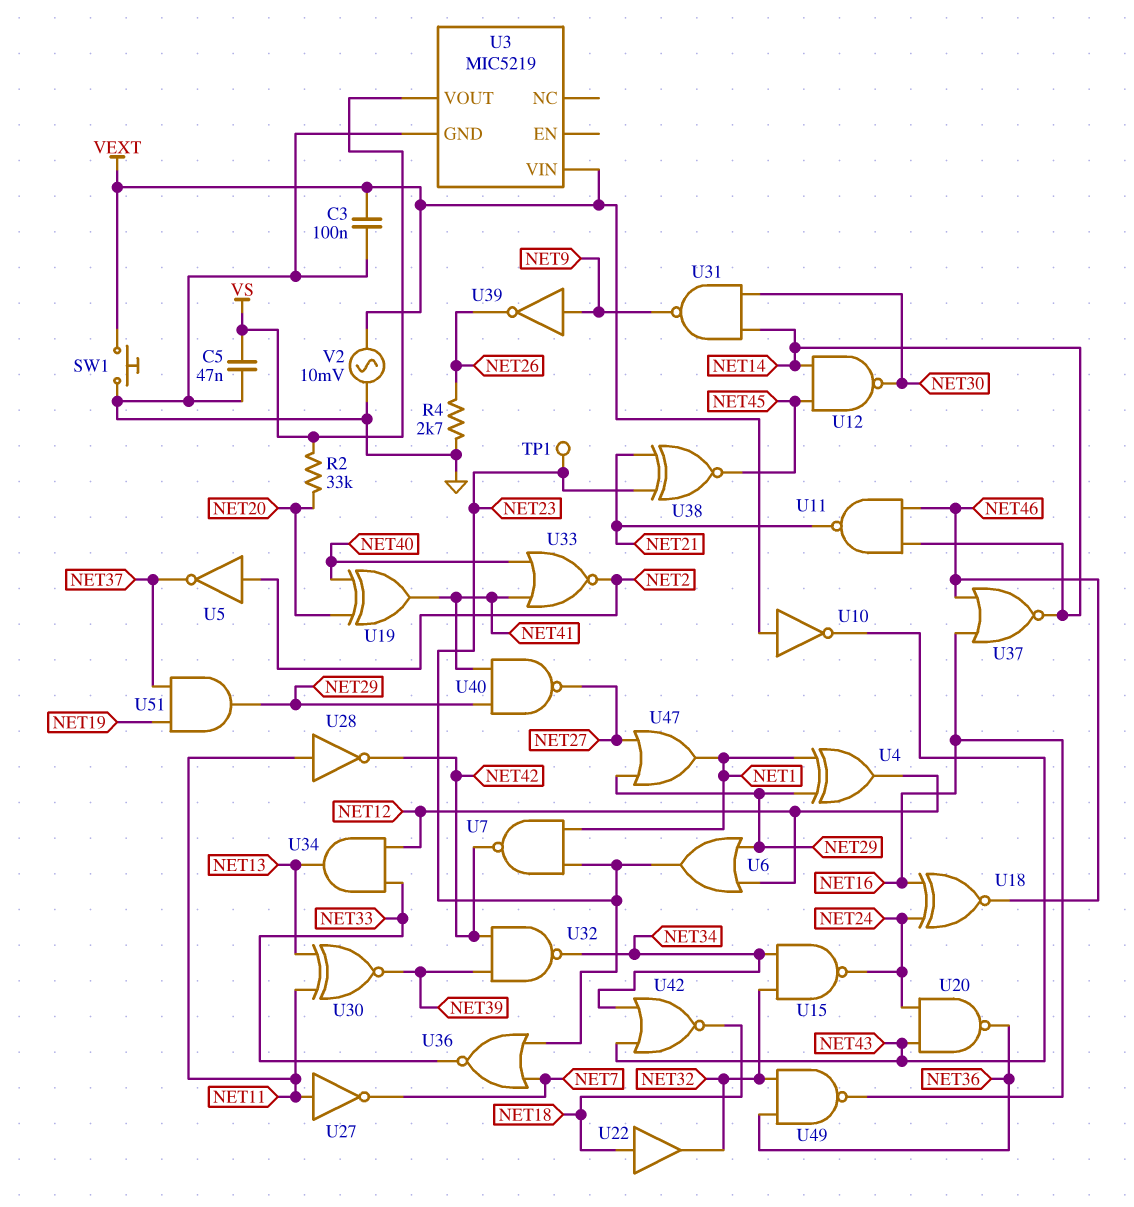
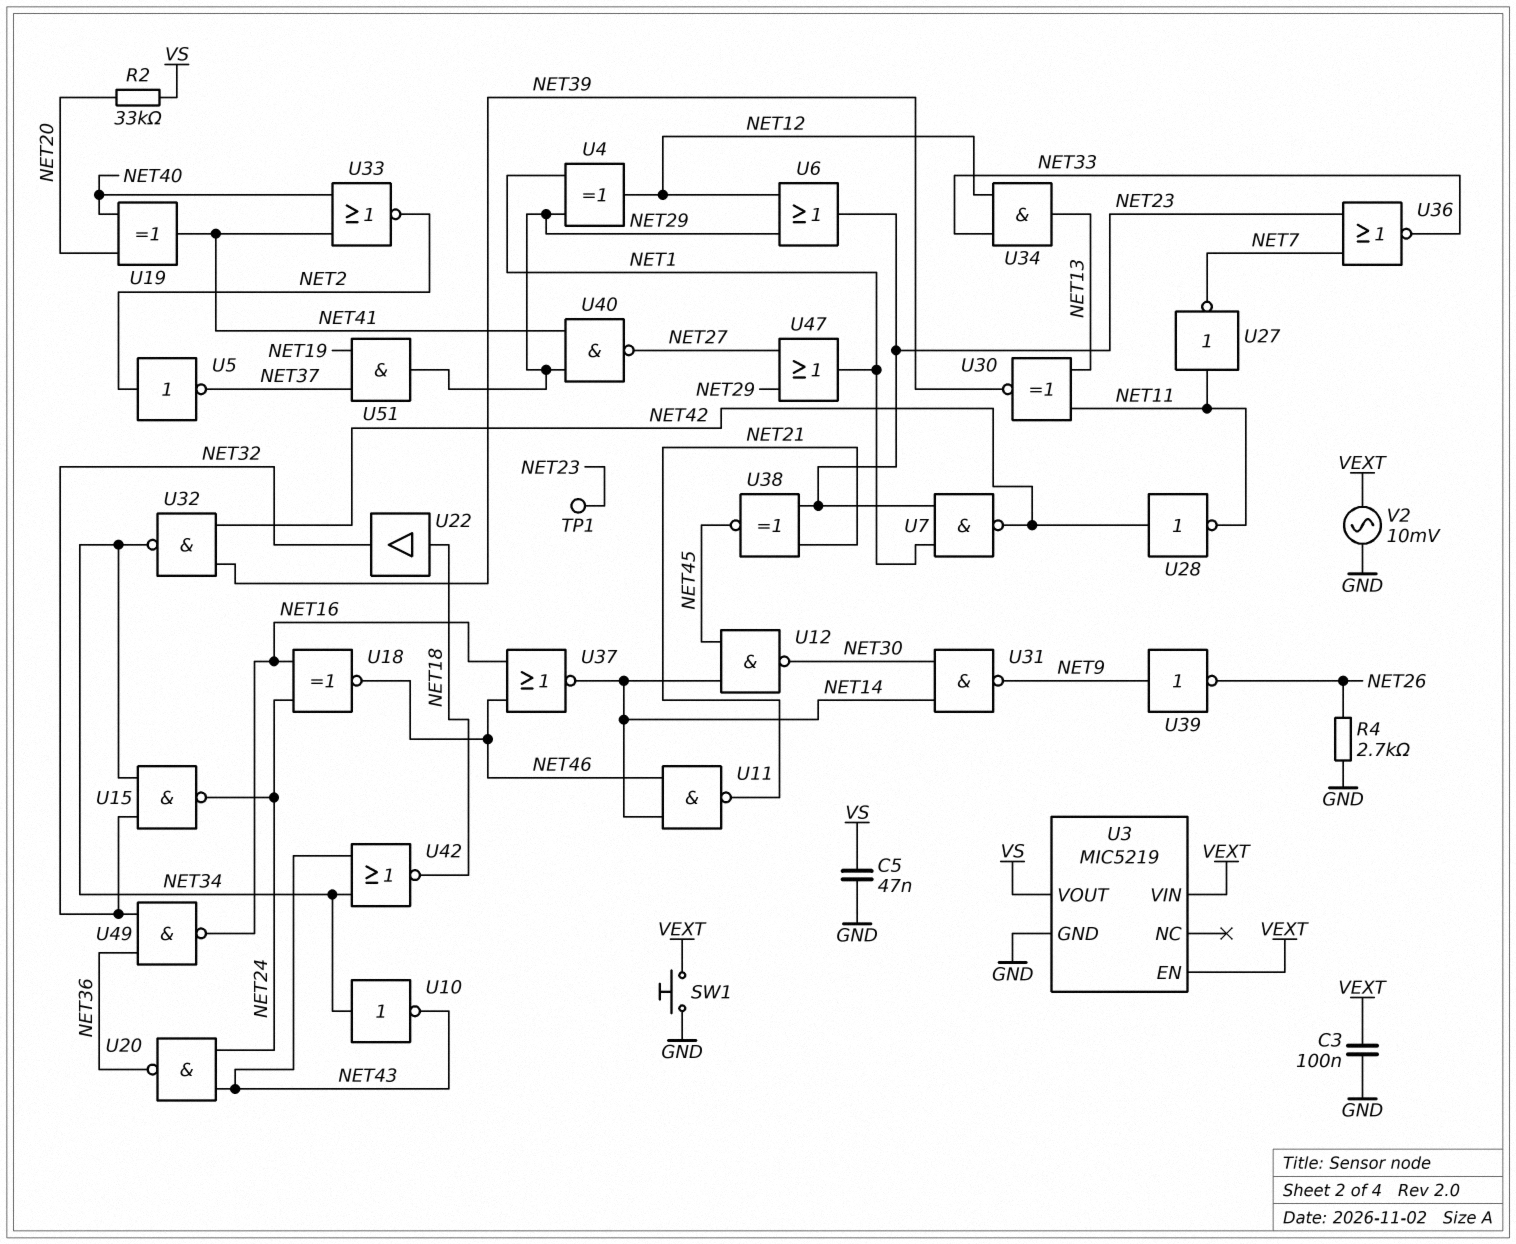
U3 pin EN: none -> VEXT
U10: NOT (in VEXT, out NET43) -> NOT (in NET34, out NET43)
U28: NOT (in NET11, out NET42) -> NOT (in NET42, out NET11)

